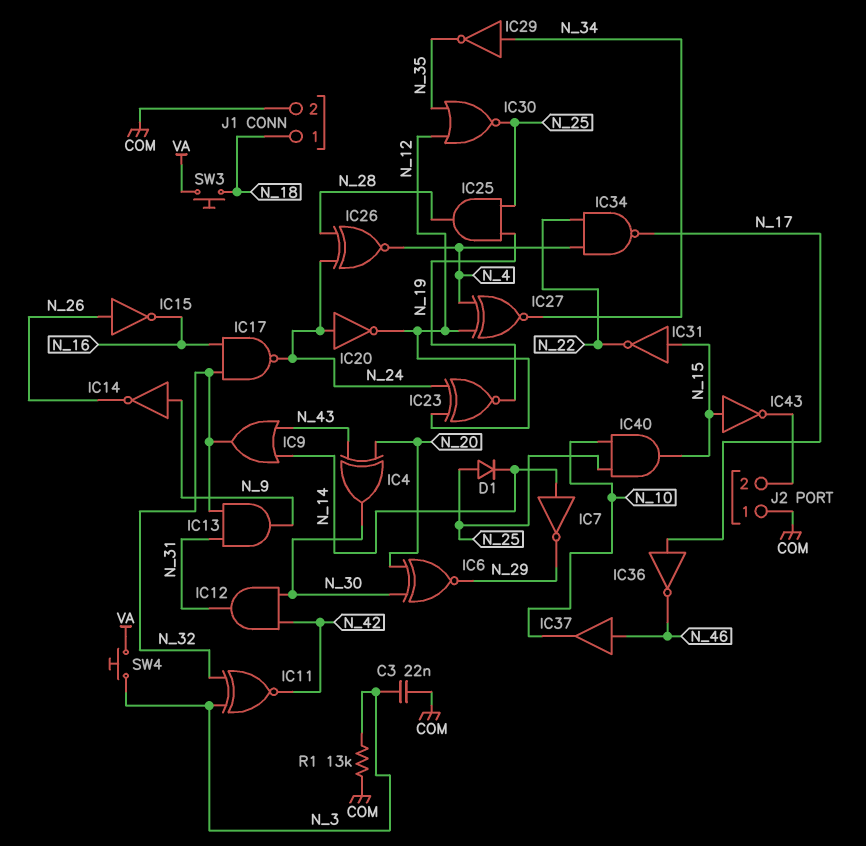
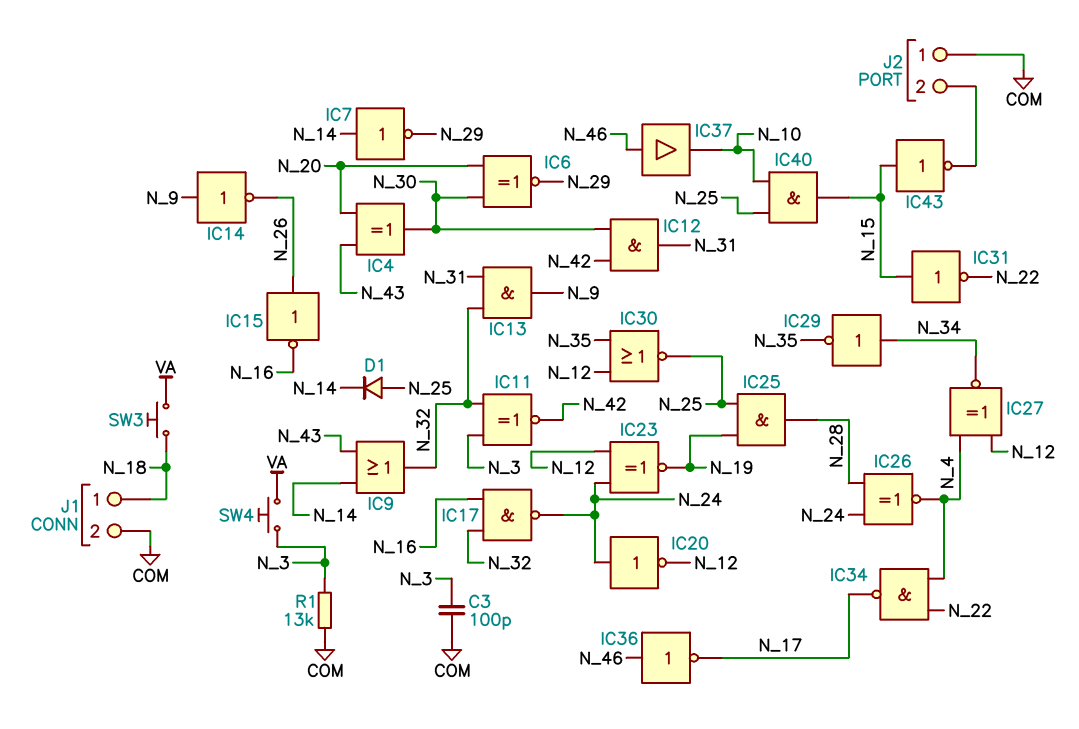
C3: 22nF (COM, N_3) -> 100pF (COM, N_3)
IC36: NOT (in N_17, out N_46) -> NOT (in N_46, out N_17)

